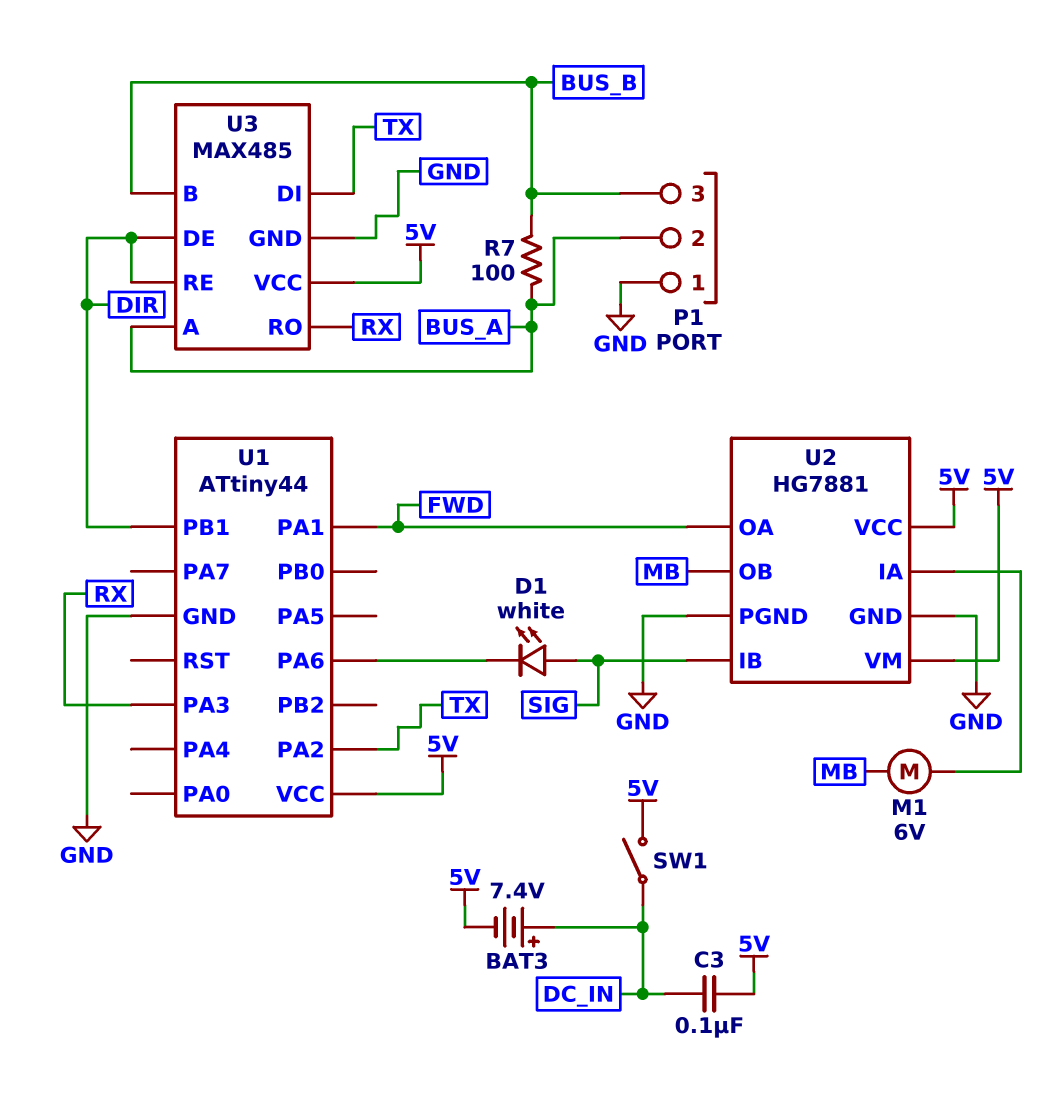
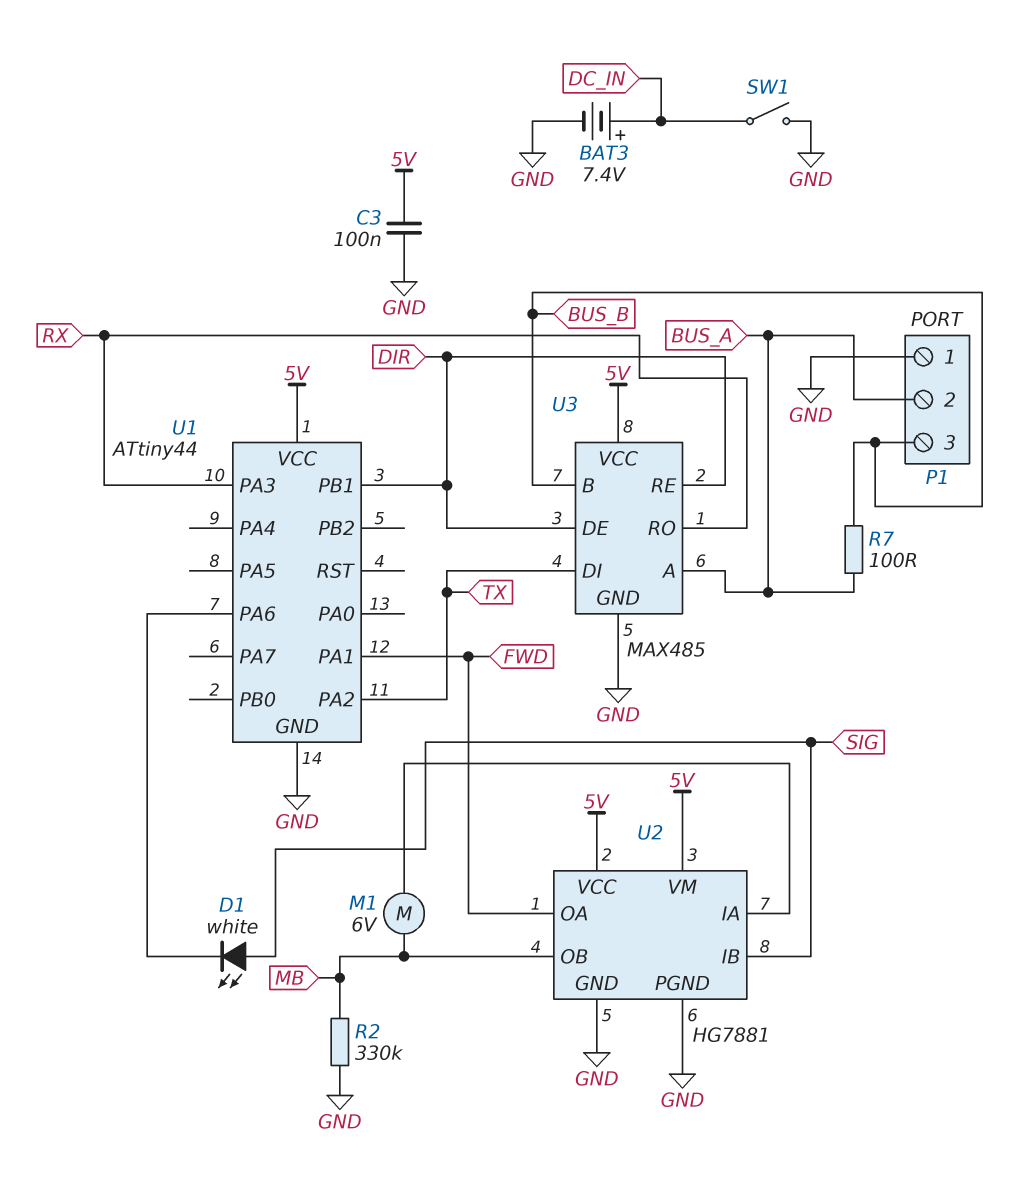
BAT3: 7.4V (plus DC_IN, minus 5V) -> 7.4V (plus DC_IN, minus GND)
C3: 100nF (5V, DC_IN) -> 100nF (5V, GND)
R2: none -> 330k (GND, MB)
SW1: switch (5V, DC_IN) -> switch (DC_IN, GND)

